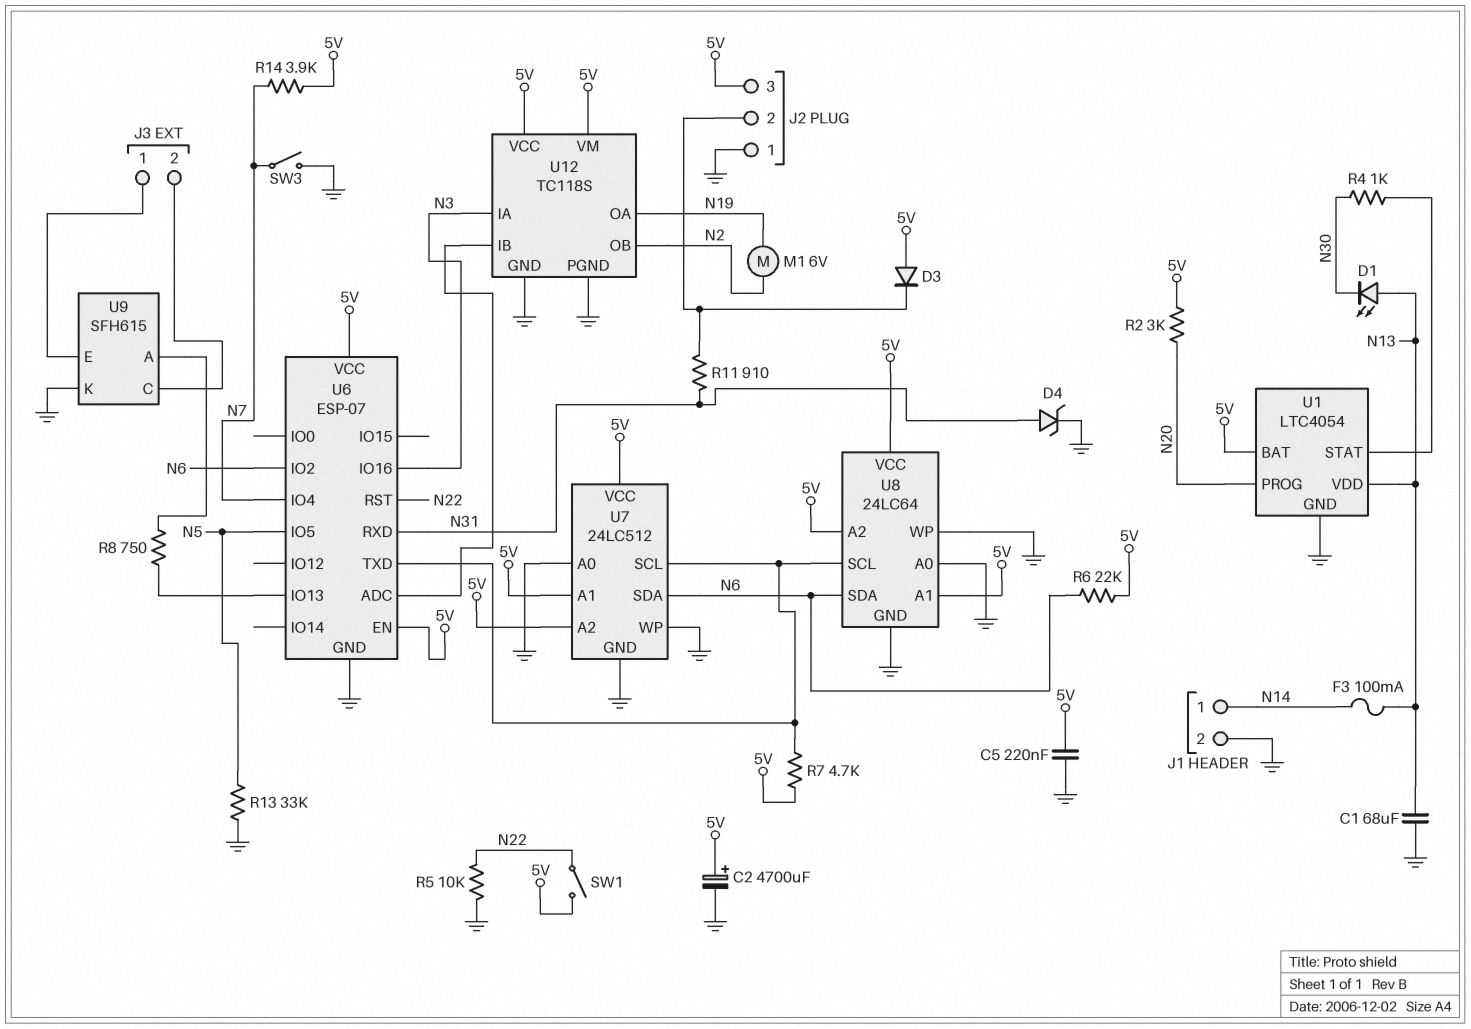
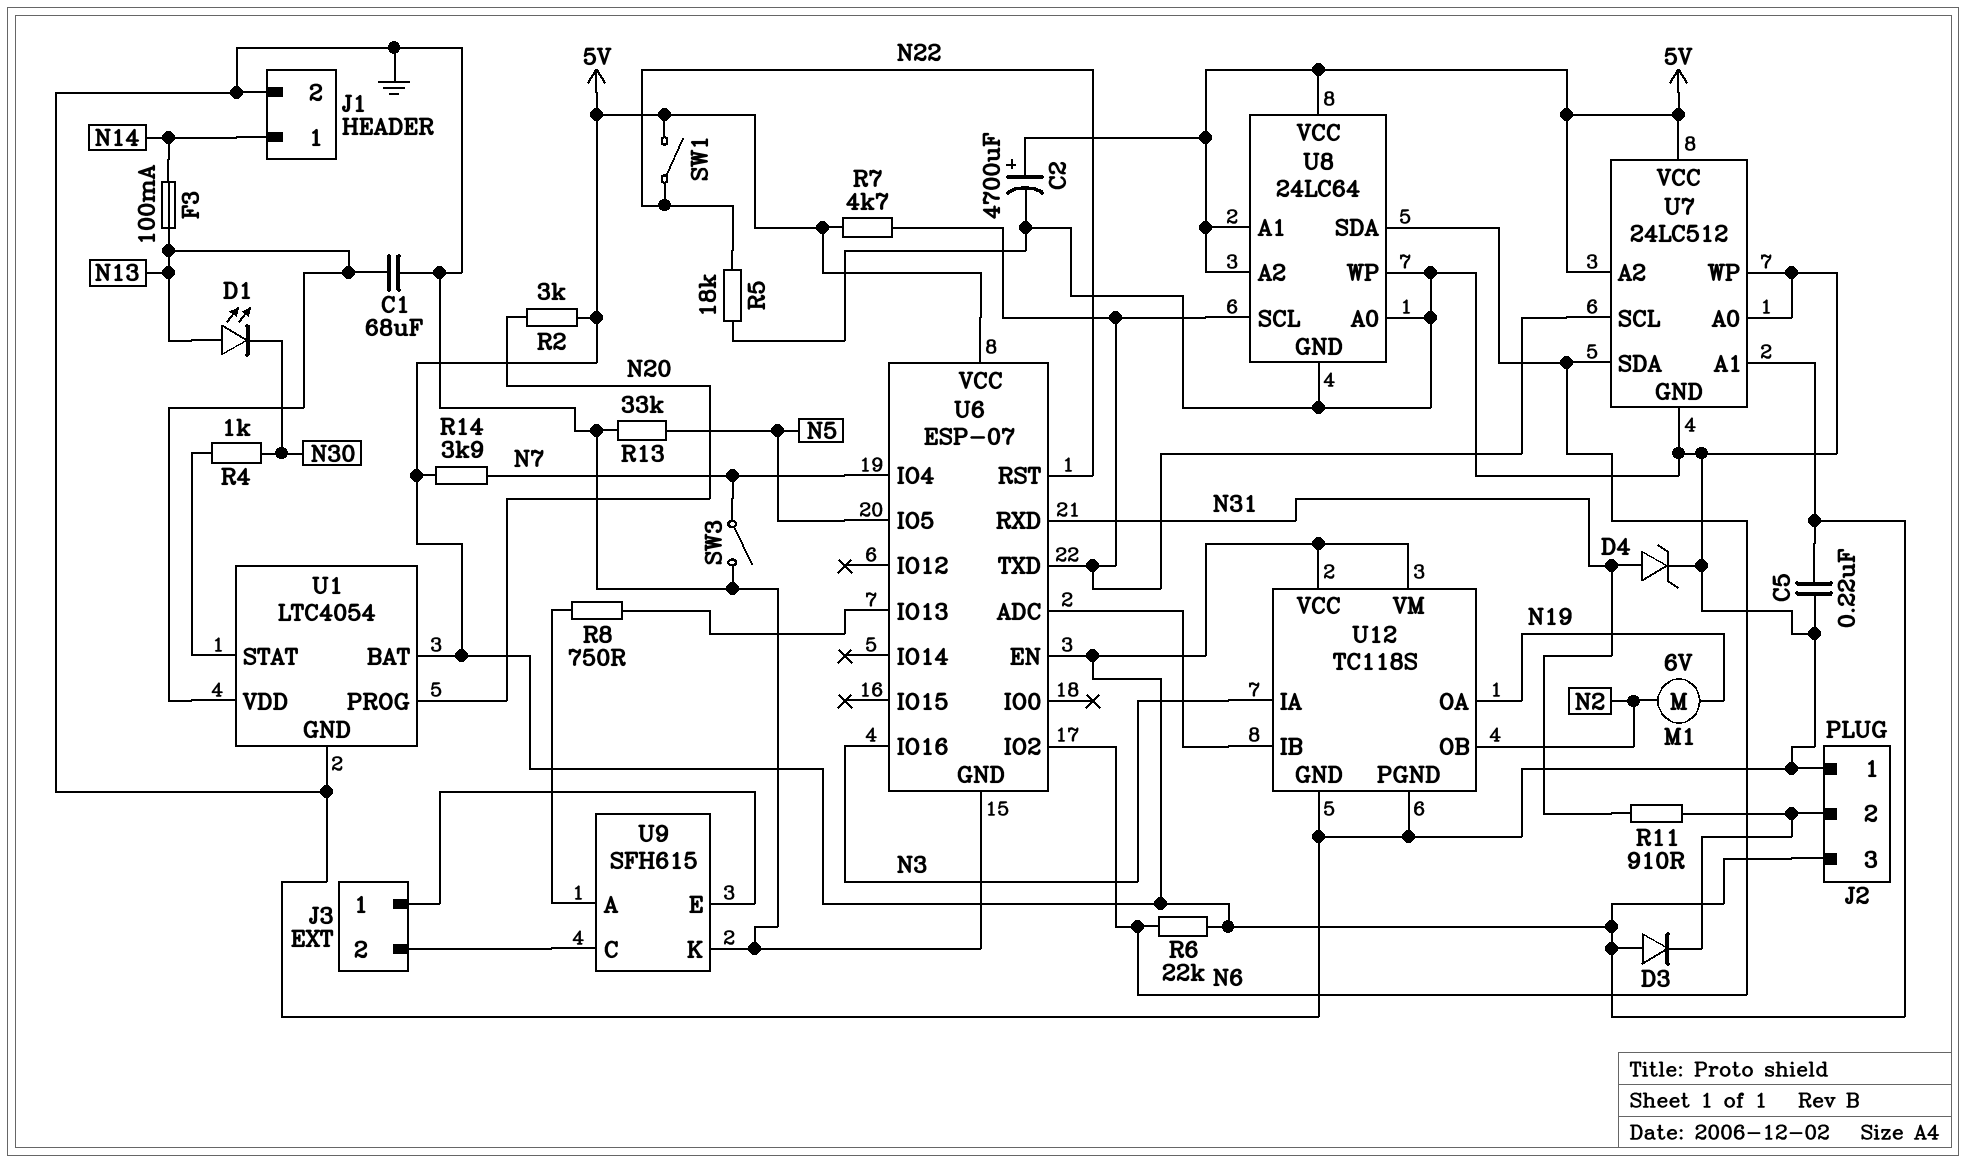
R5: 10k (GND, N22) -> 18k (GND, N22)

